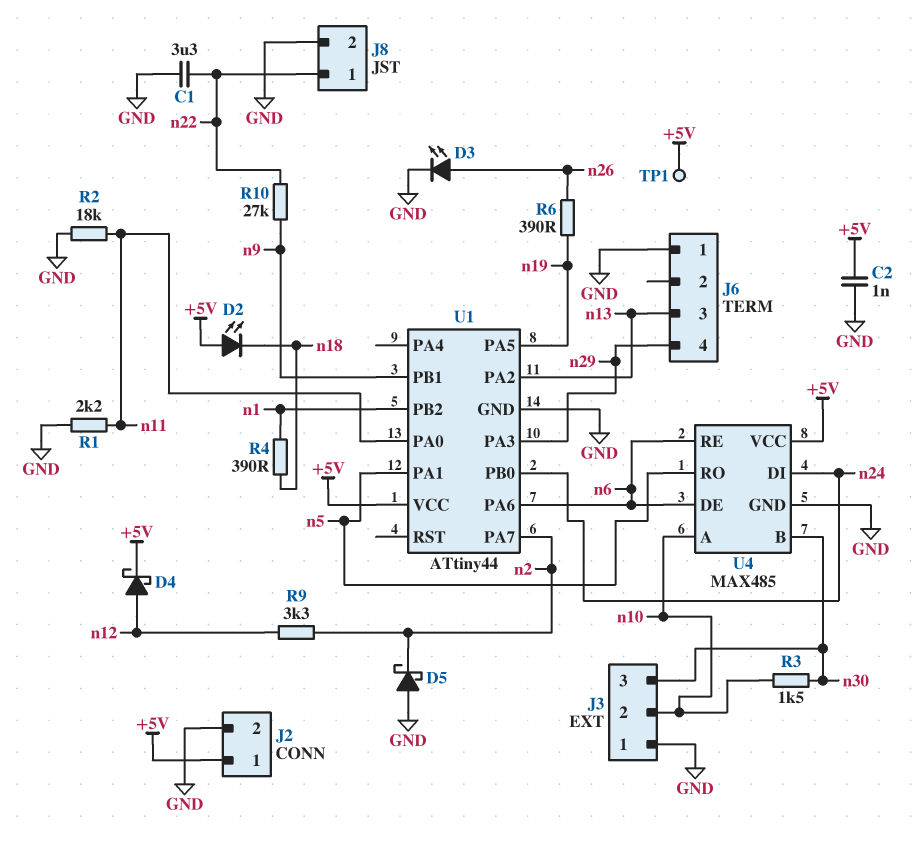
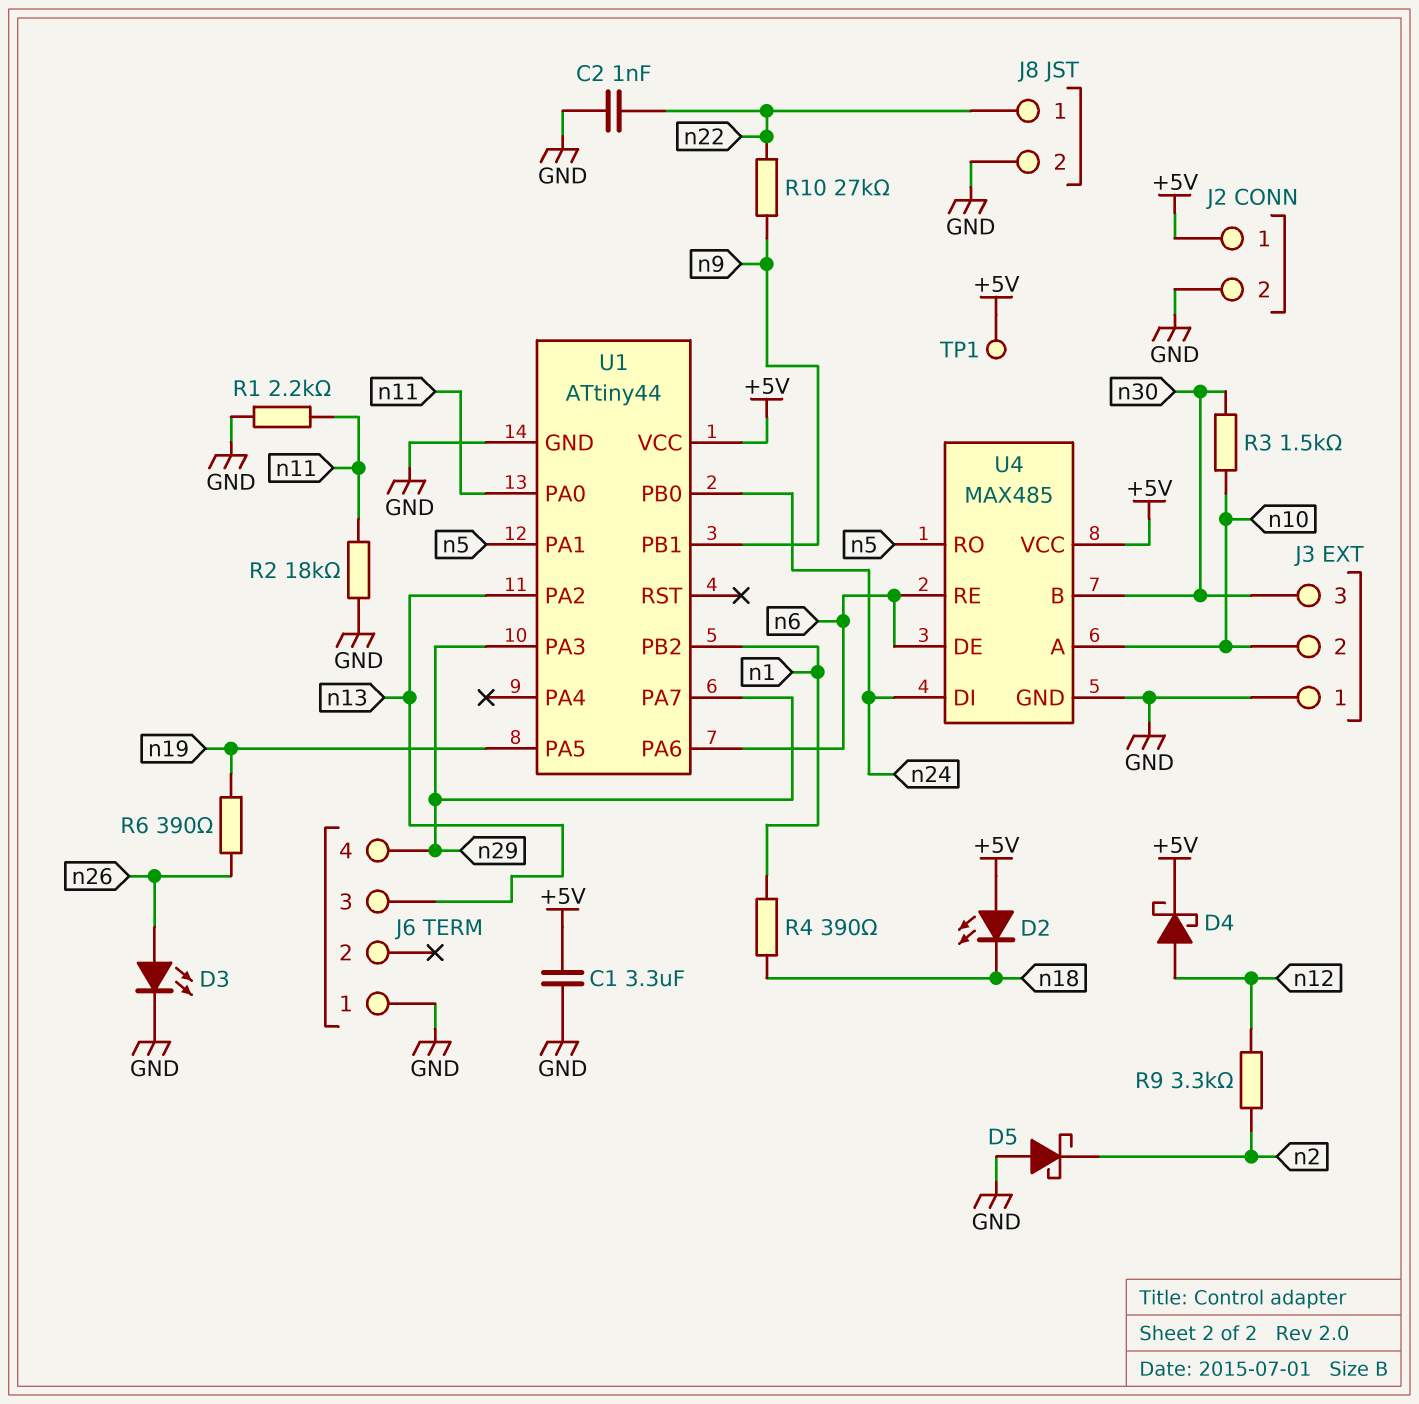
C1: 3.3uF (GND, n22) -> 3.3uF (+5V, GND)
C2: 1nF (+5V, GND) -> 1nF (GND, n22)
U1 pin PA7: n2 -> n29

